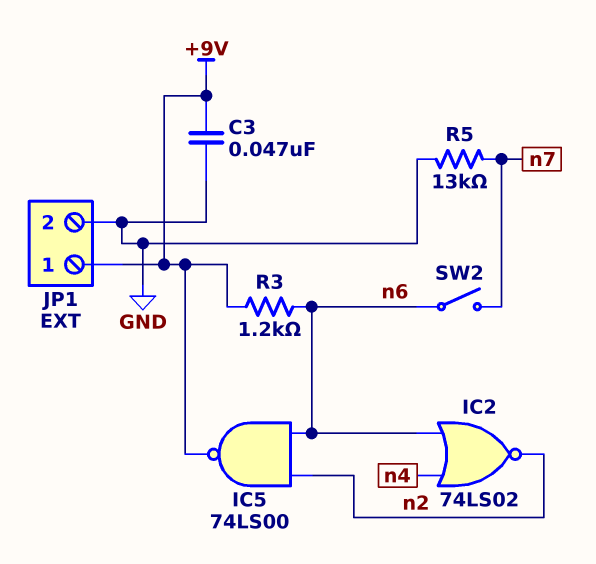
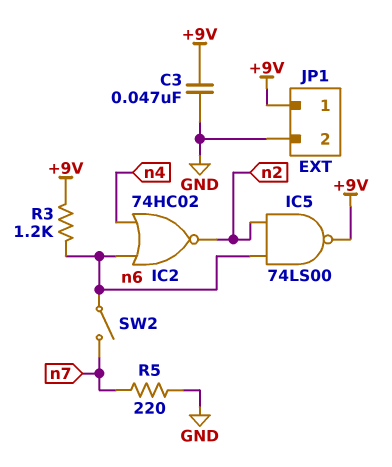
IC2: NOR 74LS02 (in n4, in n6, out n2) -> NOR 74HC02 (in n4, in n6, out n2)
R5: 13k (GND, n7) -> 220 (GND, n7)

